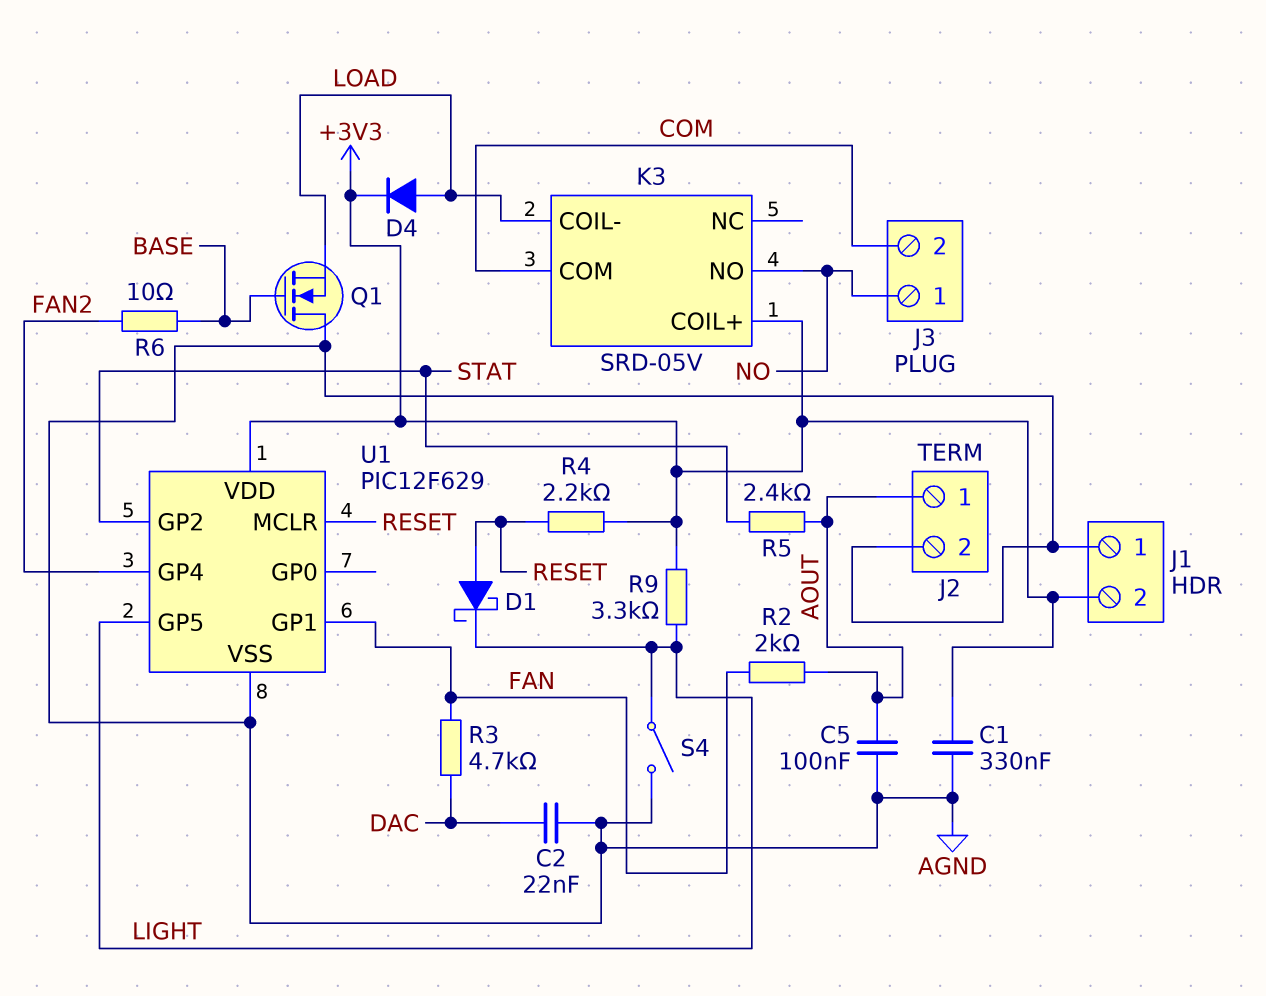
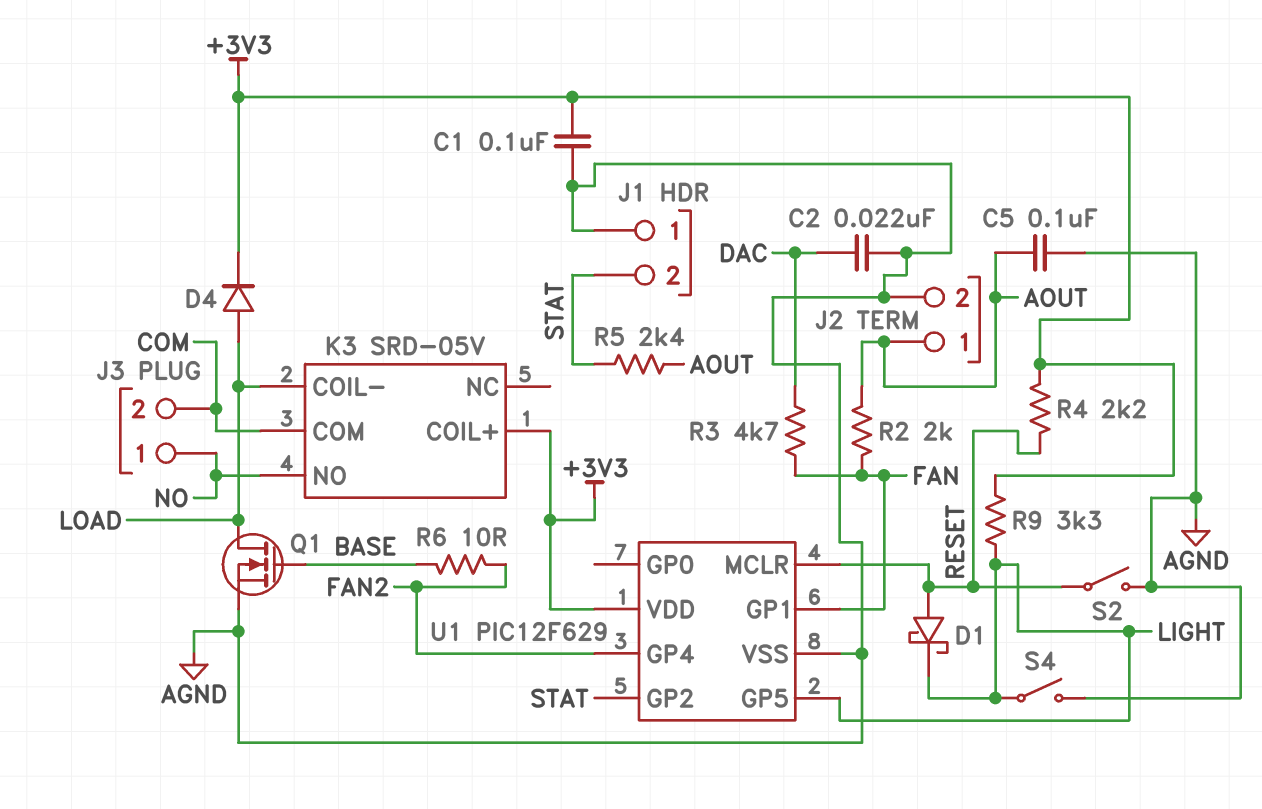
C1: 330nF (+3V3, AGND) -> 100nF (+3V3, AGND)
J1 pin 2: +3V3 -> STAT
Q1: NMOS (G BASE, D AGND, S LOAD) -> NMOS (G BASE, D LOAD, S AGND)
S2: none -> switch (AGND, RESET)

